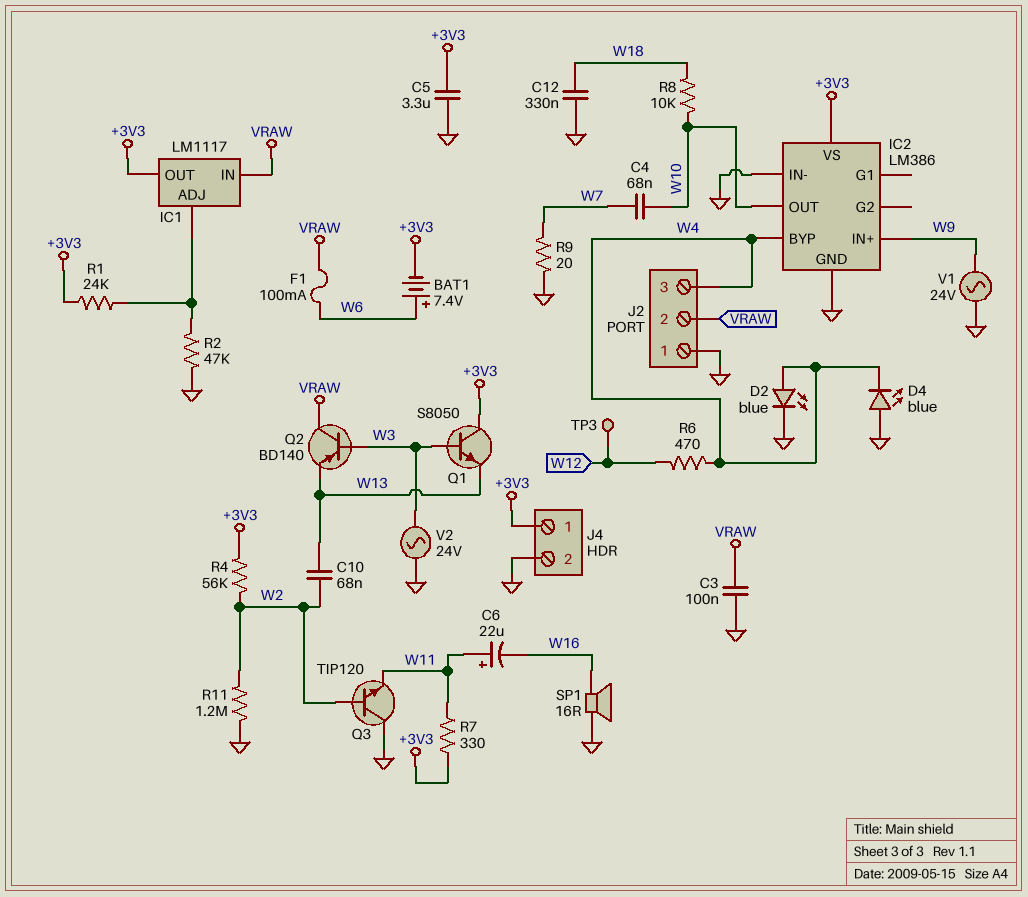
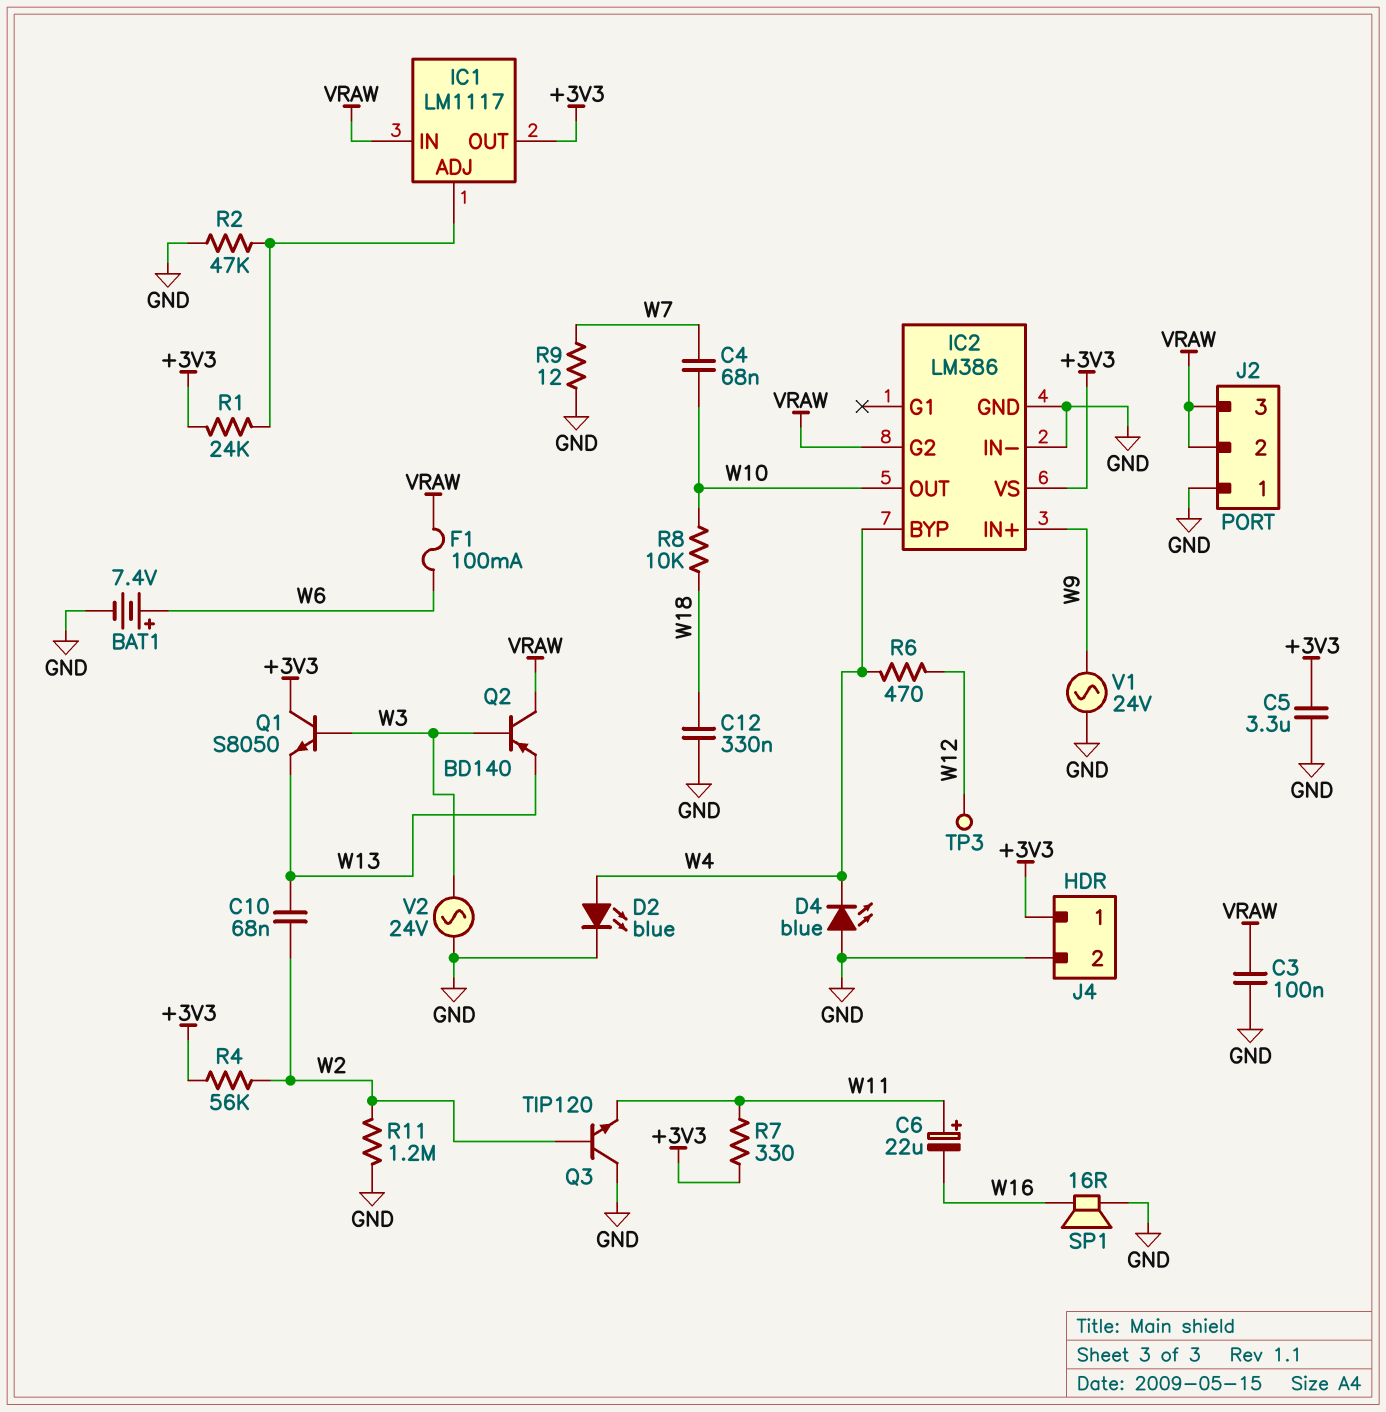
BAT1: 7.4V (plus W6, minus +3V3) -> 7.4V (plus W6, minus GND)
IC2 pin G2: none -> VRAW
J2 pin 3: W4 -> VRAW
R9: 20 (GND, W7) -> 12 (GND, W7)

